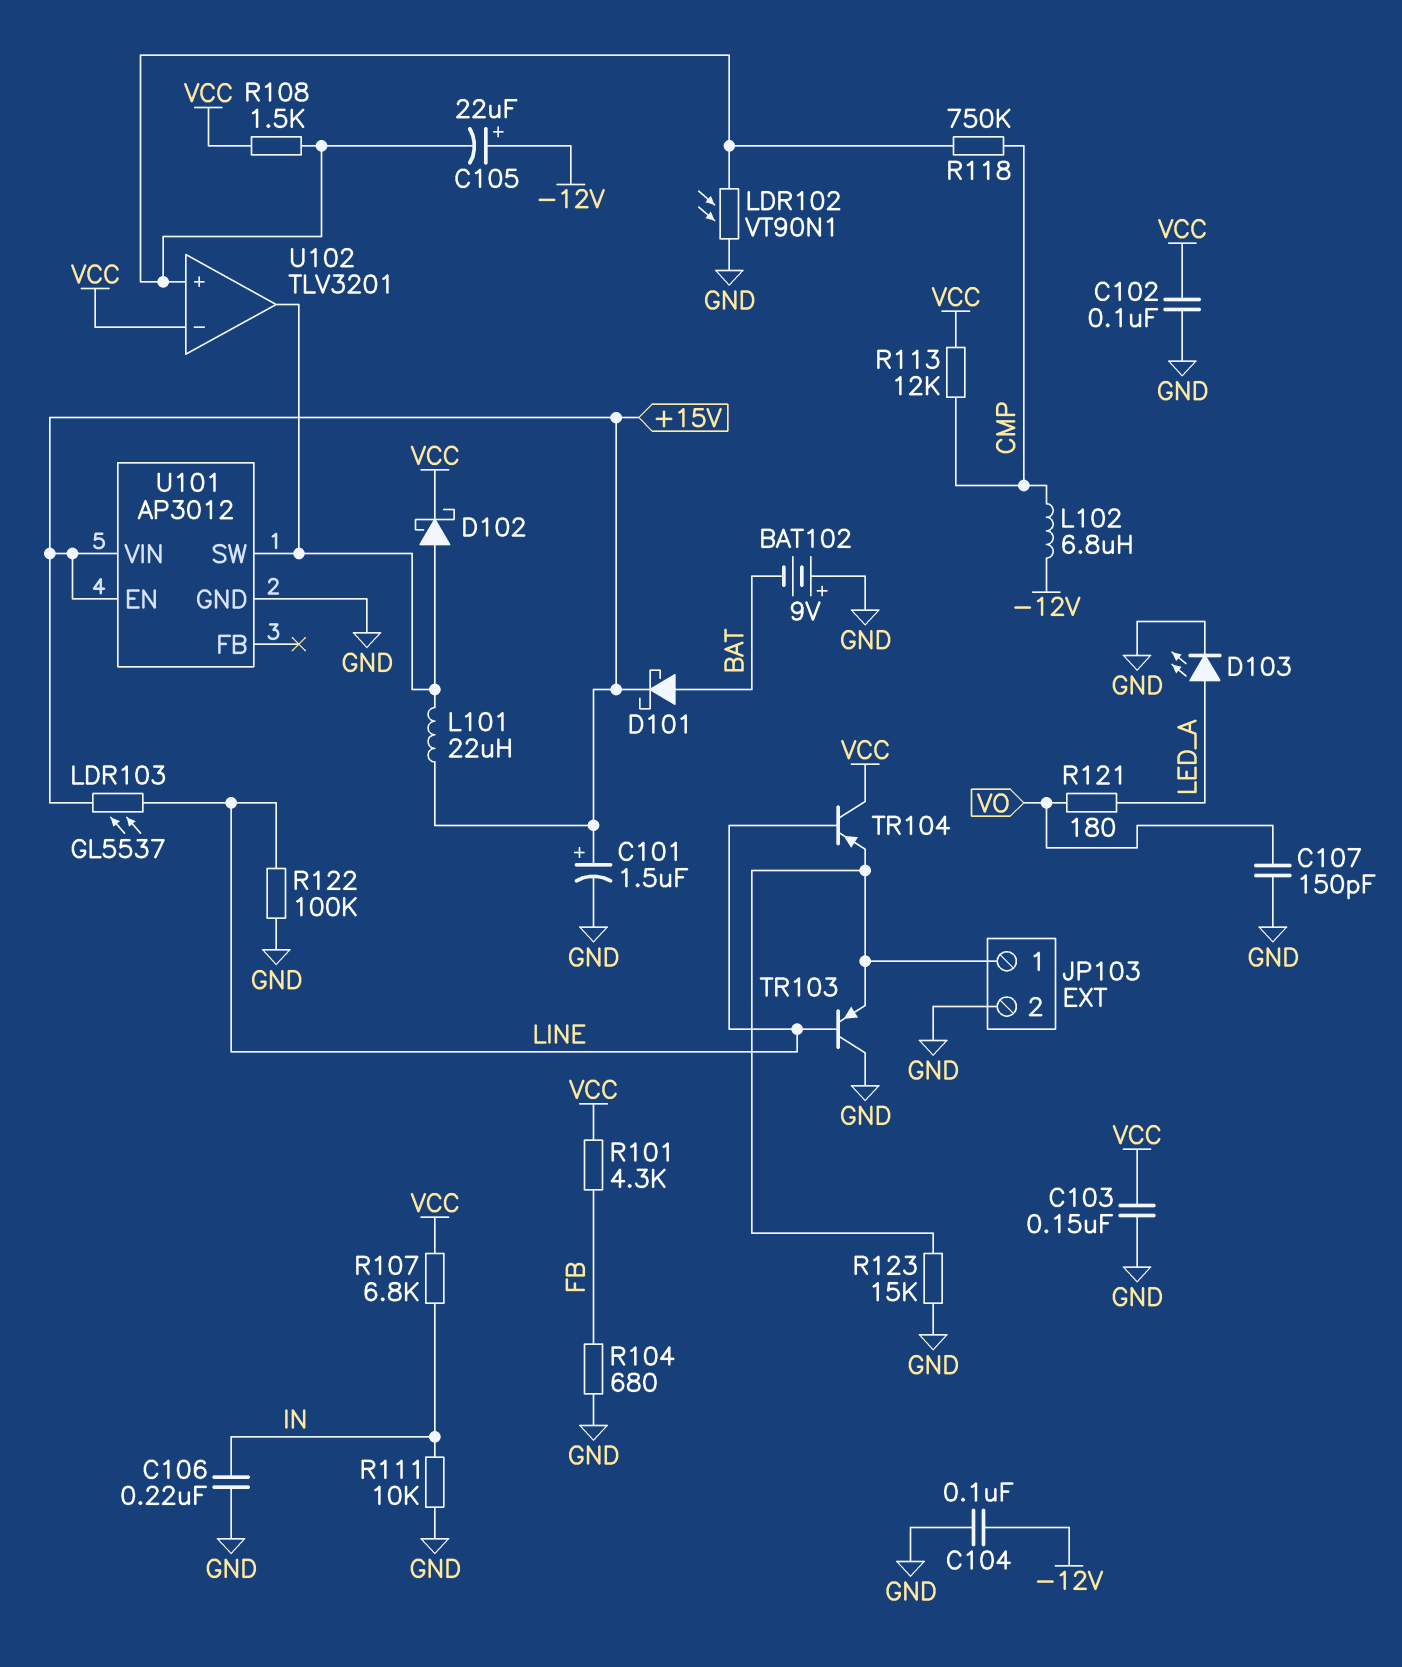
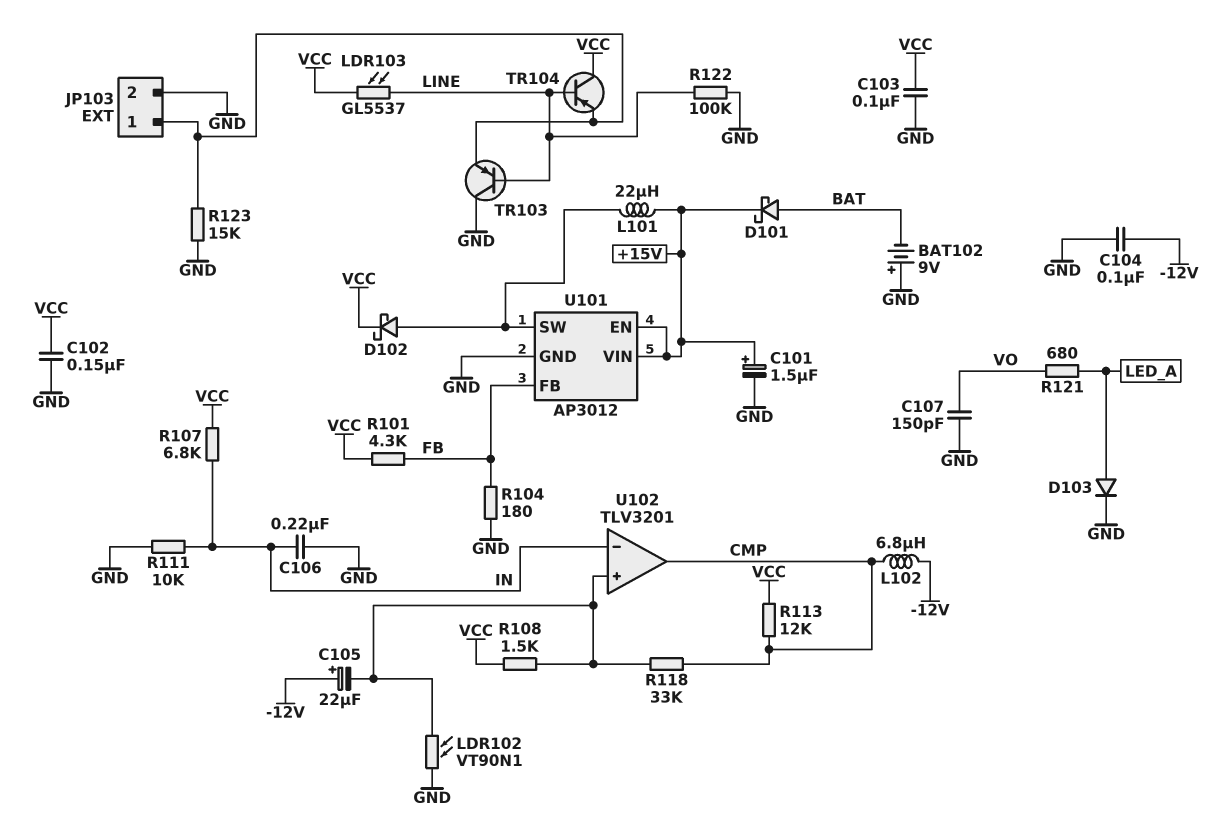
C102: 100nF (GND, VCC) -> 150nF (GND, VCC)
C103: 150nF (GND, VCC) -> 100nF (GND, VCC)
D103: LED (A LED_A, K GND) -> diode (A LED_A, K GND)
LDR103: GL5537 (+15V, LINE) -> GL5537 (LINE, VCC)
R104: 680 (FB, GND) -> 180 (FB, GND)
R118: 750k (CMP, U102/in+) -> 33k (CMP, U102/in+)
R121: 180 (LED_A, VO) -> 680 (LED_A, VO)
U101 pin FB: none -> FB
U102 pin in-: VCC -> IN
U102 pin out: U101/SW -> CMP

